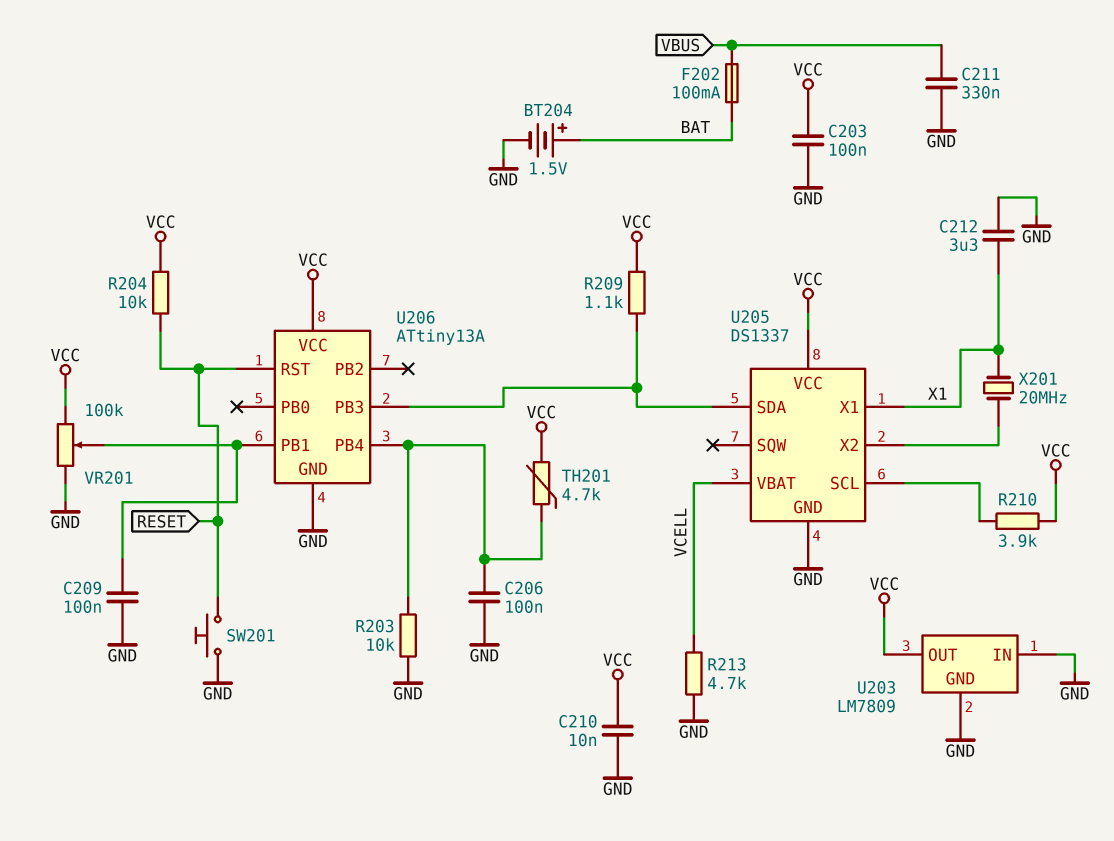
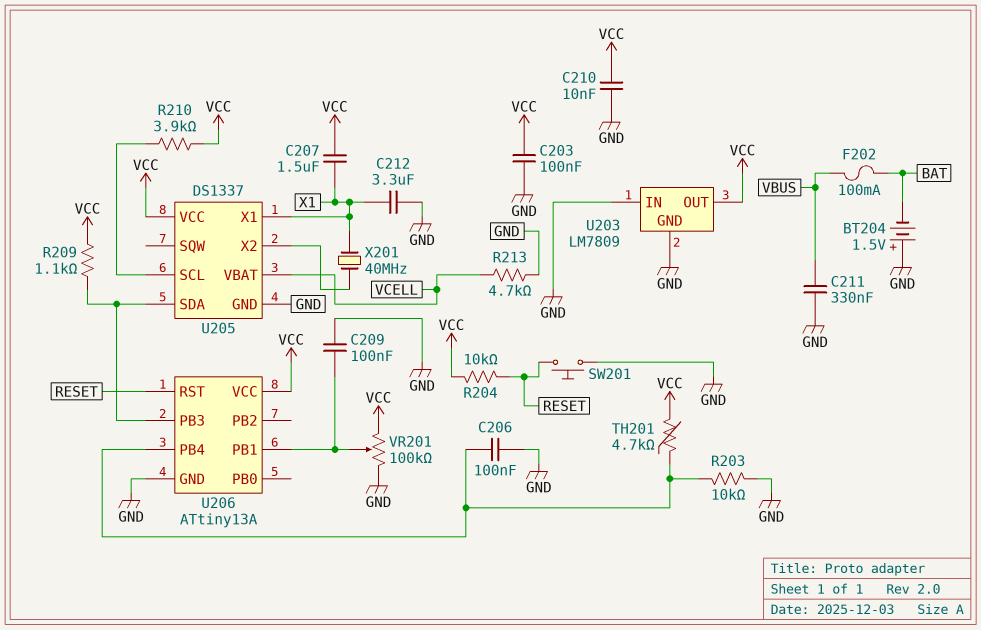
BT204: 1.5V (plus BAT, minus GND) -> 1.5V (plus GND, minus BAT)
C207: none -> 1.5uF (VCC, X1)
X201: 20MHz (U205/X2, X1) -> 40MHz (U205/X2, X1)

